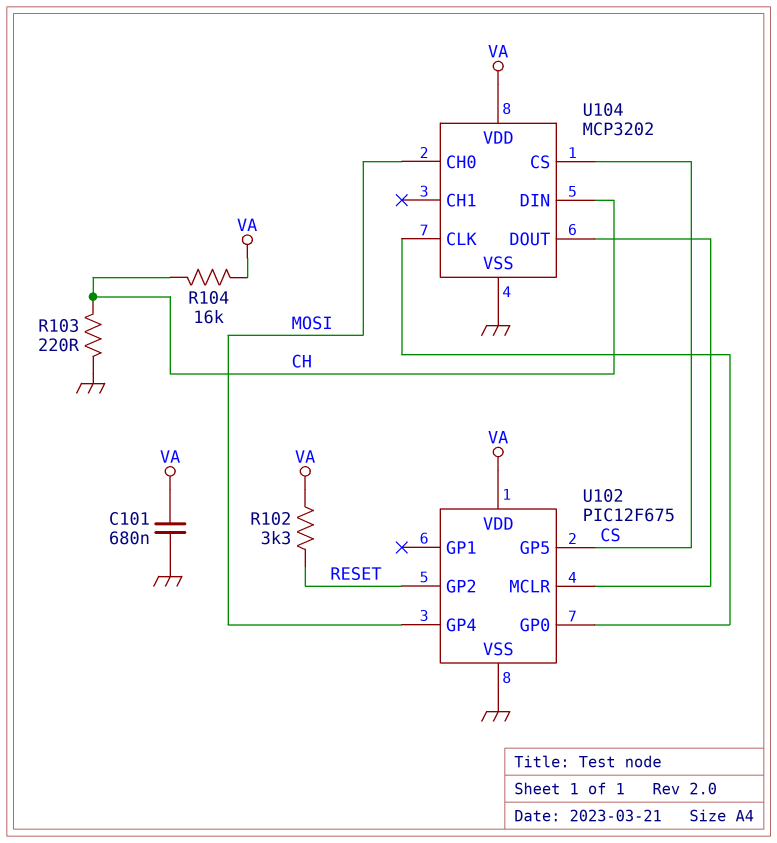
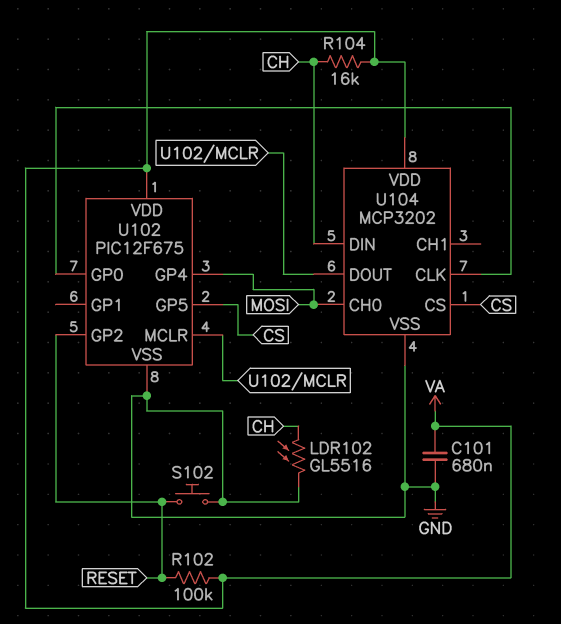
LDR102: none -> GL5516 (CH, GND)
R102: 3.3k (RESET, VA) -> 100k (RESET, VA)
R103: 220 (CH, GND) -> none
S102: none -> button (GND, RESET)

